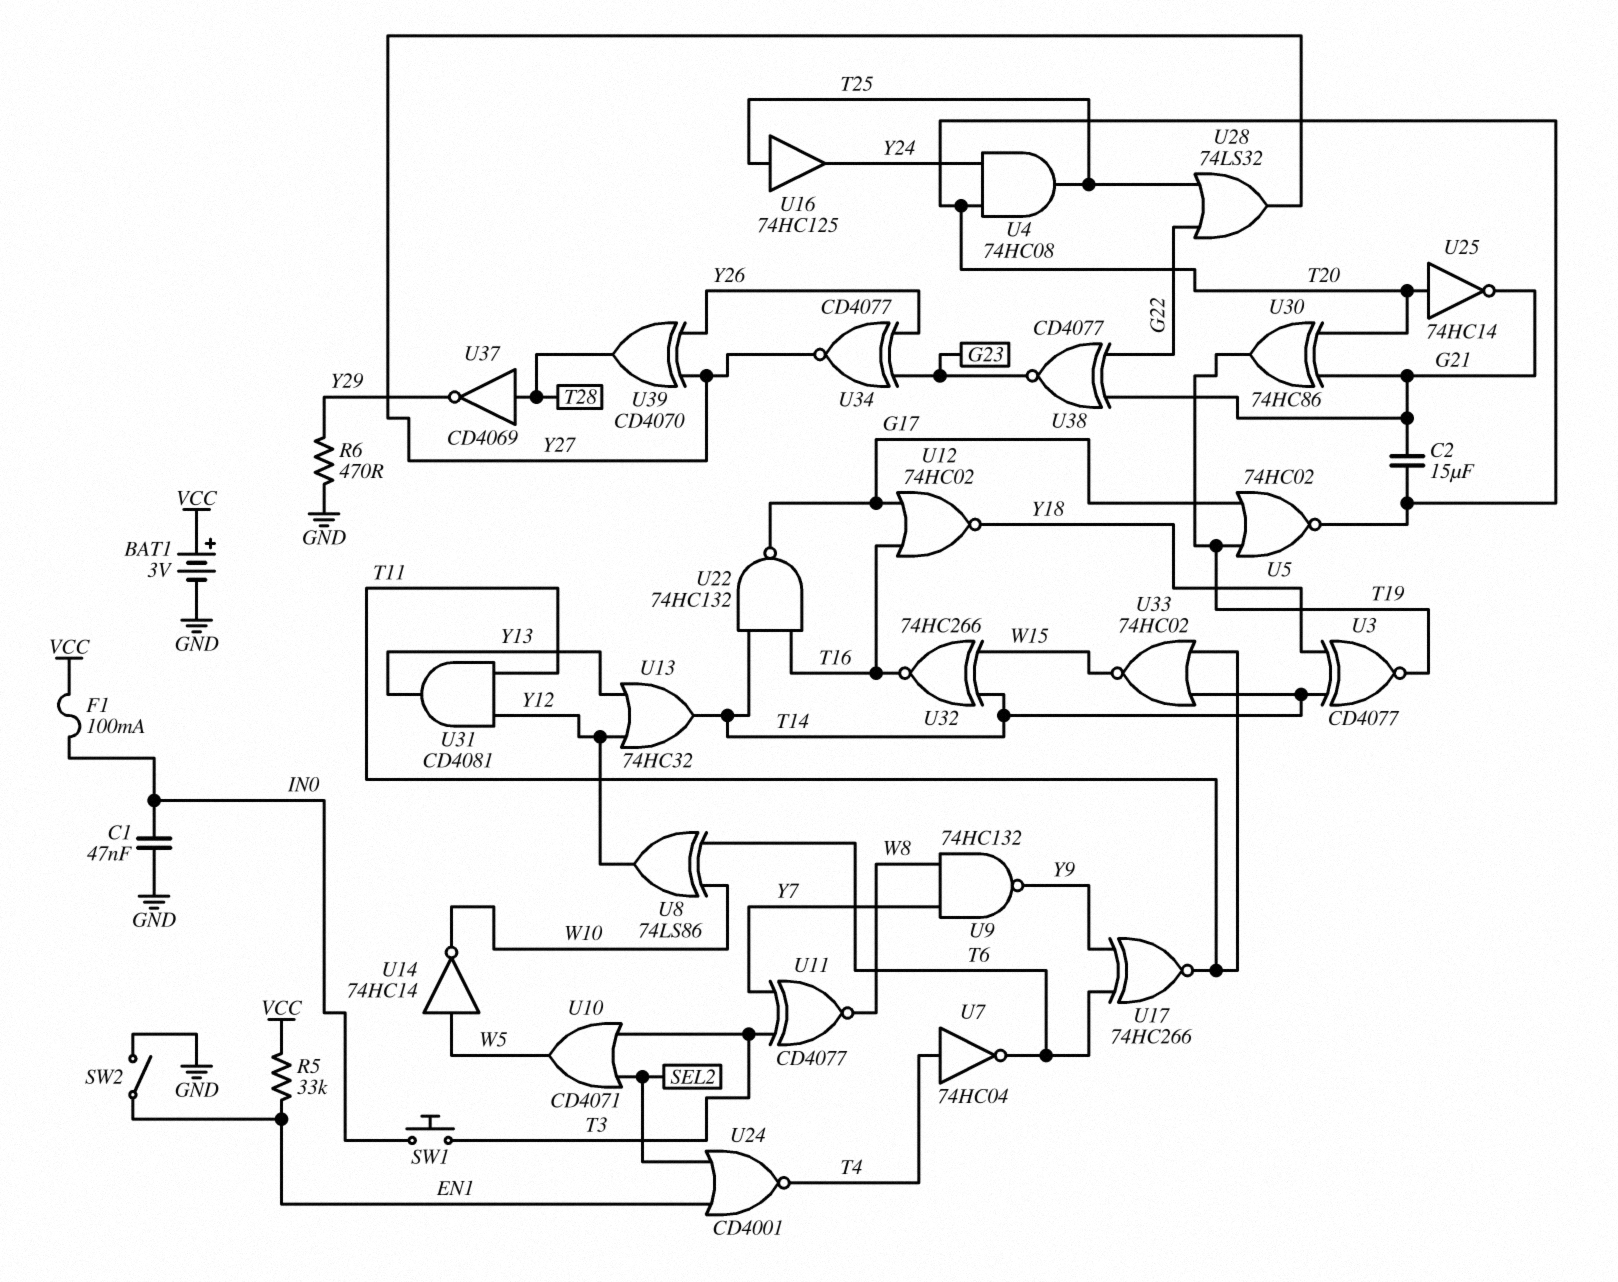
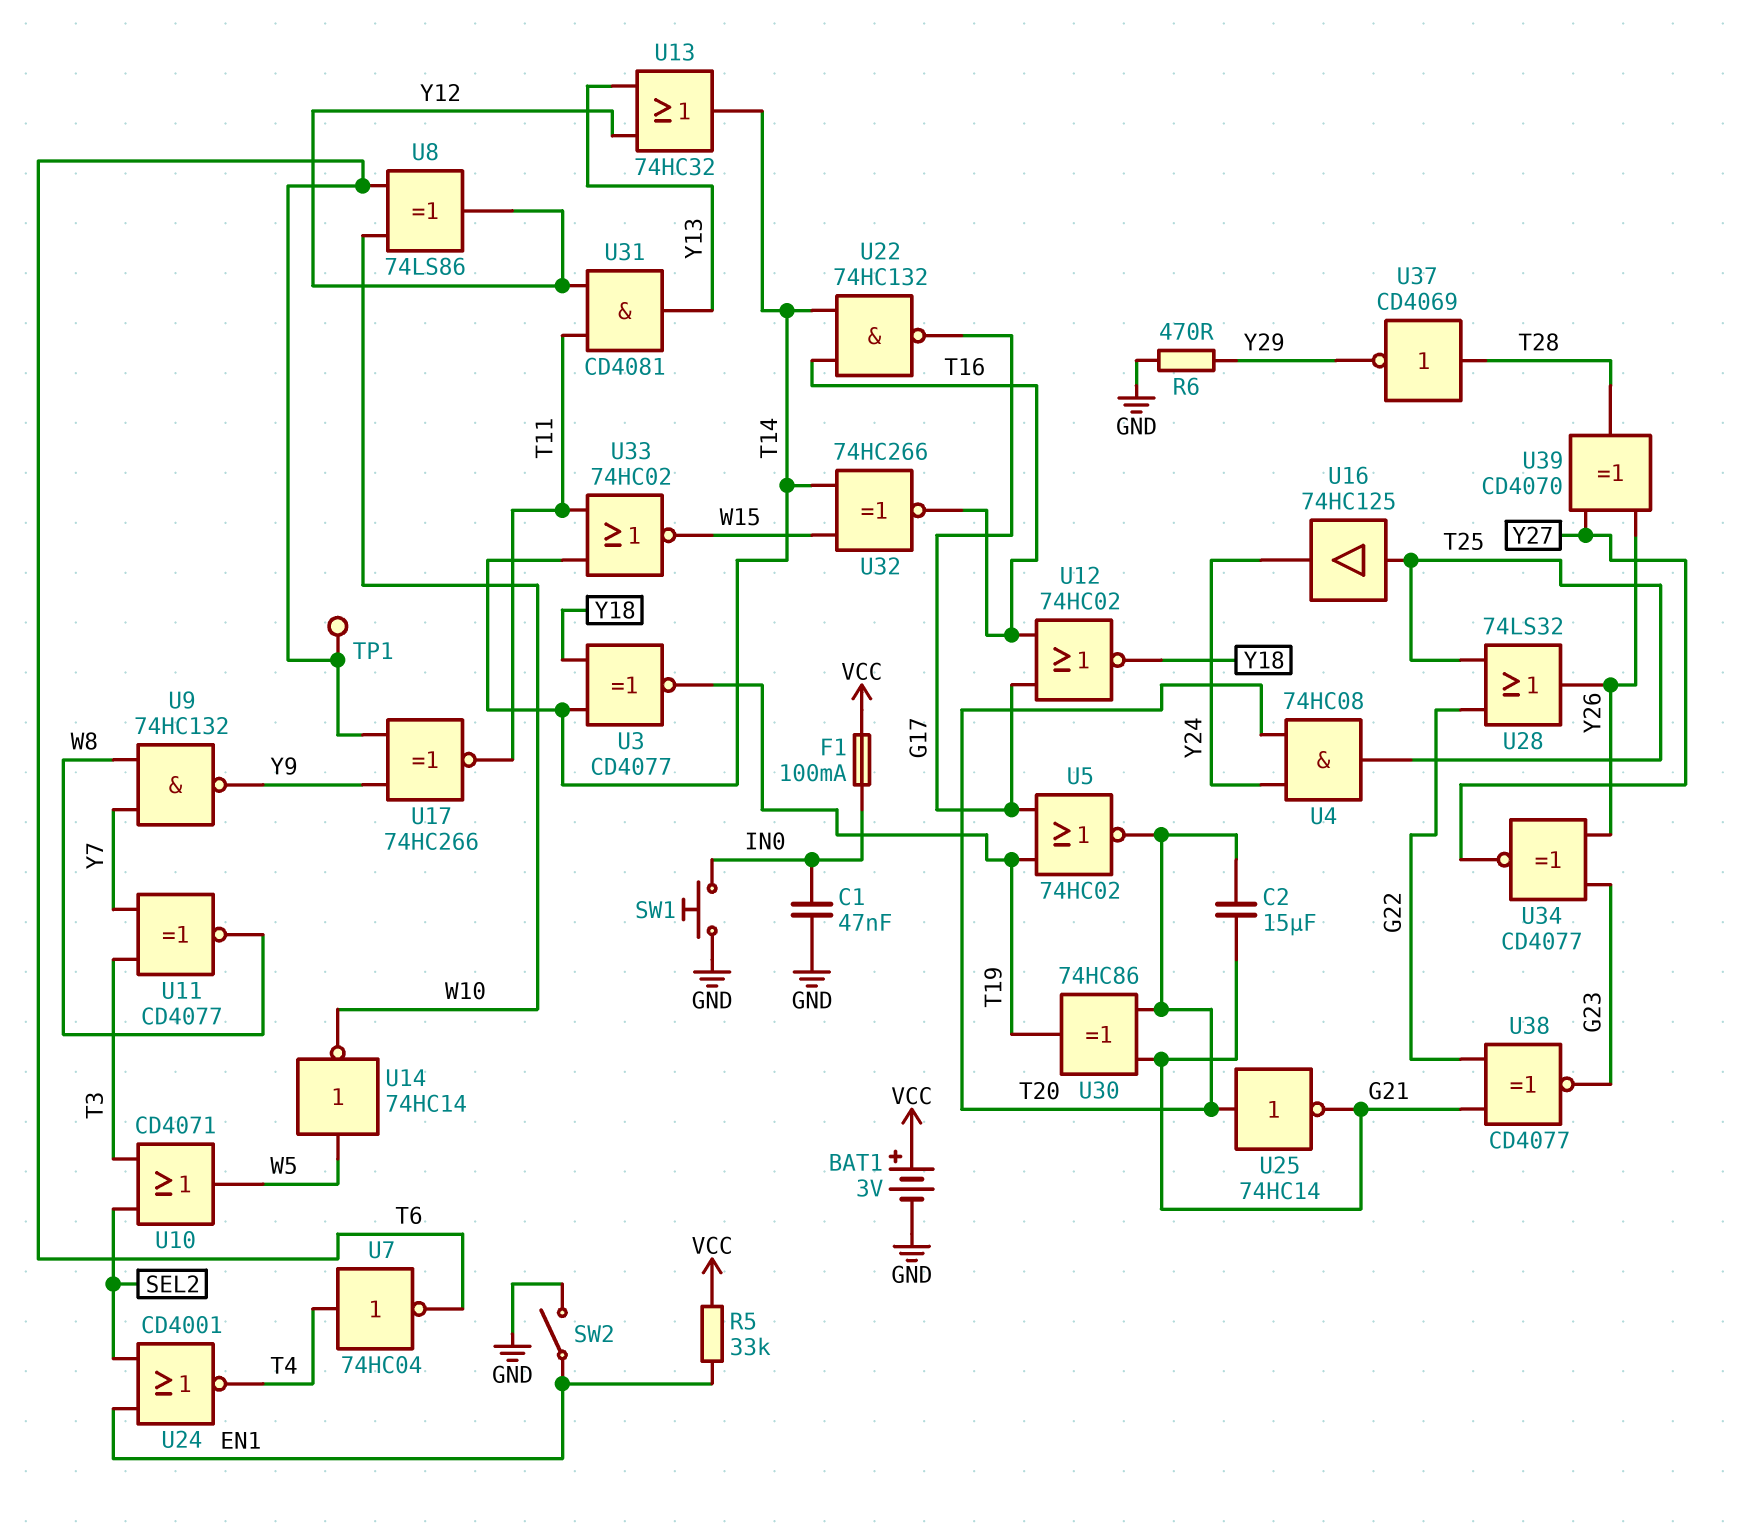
SW1: button (IN0, T3) -> button (GND, IN0)
TP1: none -> test point (T6)
U28: OR 74LS32 (in G22, in T25, out Y27) -> OR 74LS32 (in G22, in T25, out Y26)

